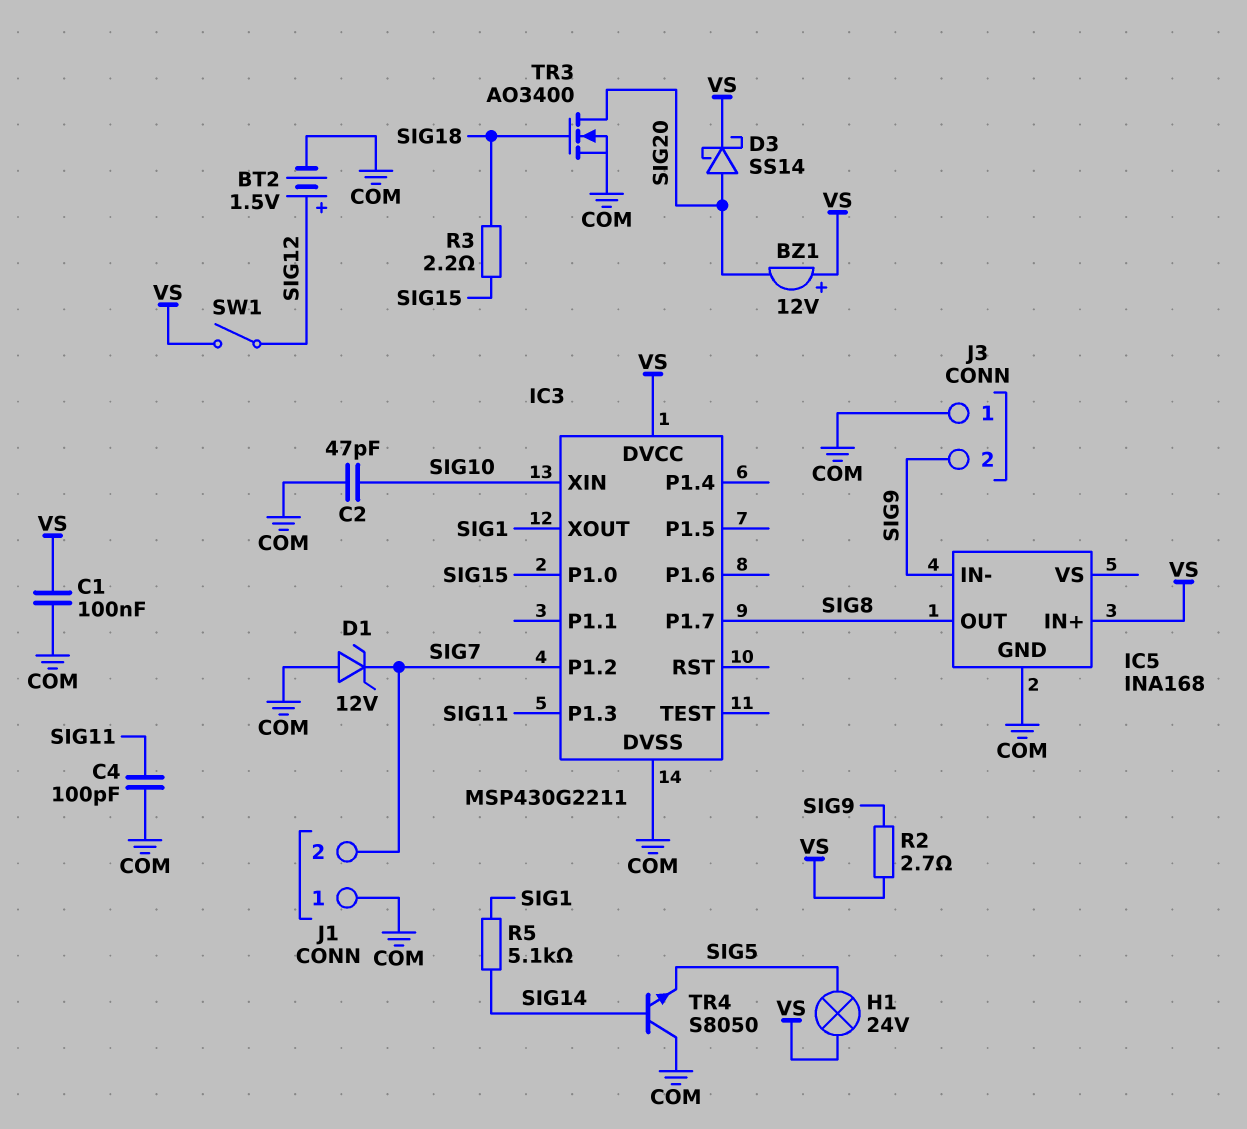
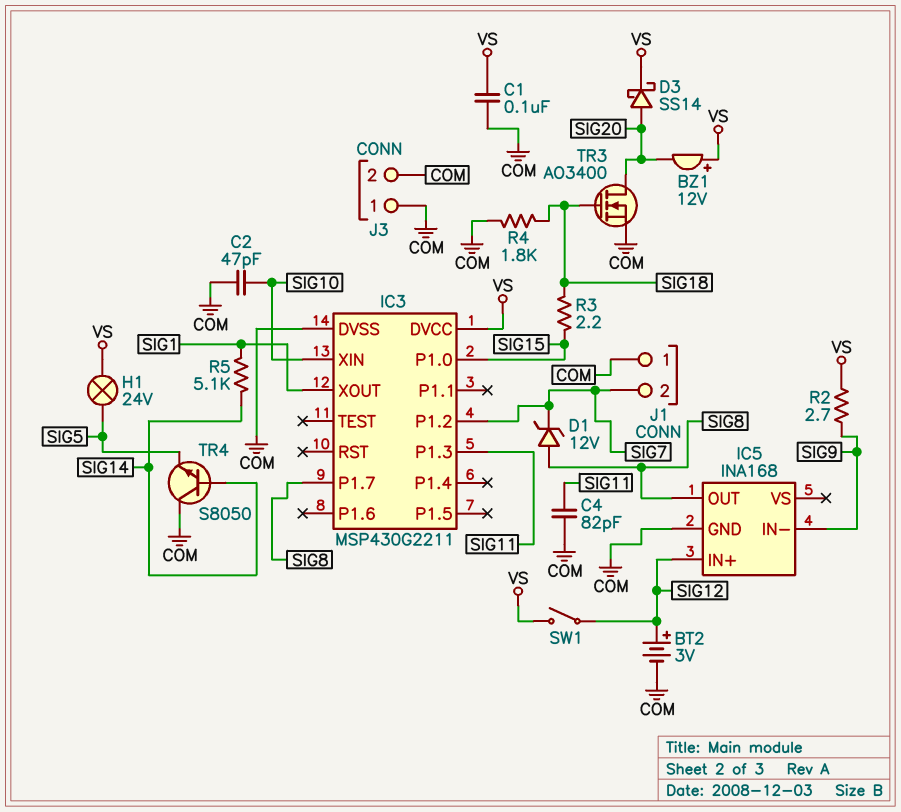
BT2: 1.5V (plus SIG12, minus COM) -> 3V (plus SIG12, minus COM)
C4: 100pF (COM, SIG11) -> 82pF (COM, SIG11)
D1: zener 12V (A COM, K SIG7) -> zener 12V (A SIG8, K SIG7)
IC5 pin IN+: VS -> SIG12
J3 pin 2: SIG9 -> COM
R4: none -> 1.8k (COM, SIG18)

